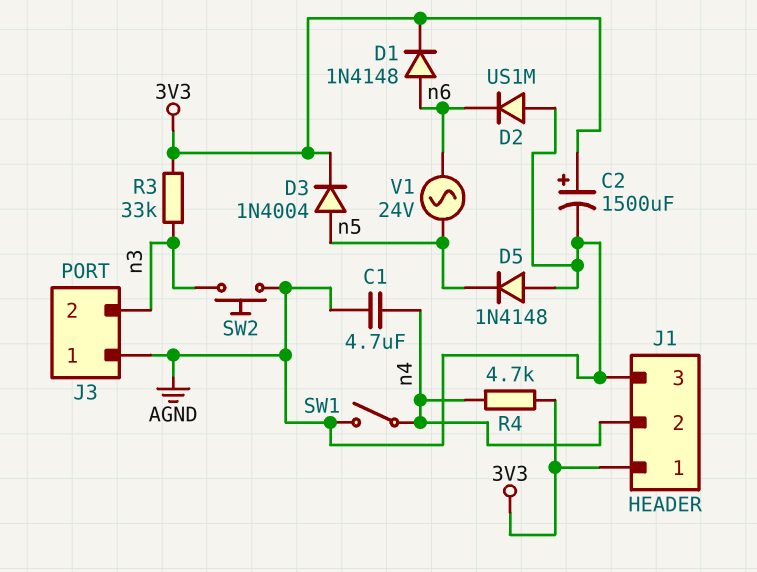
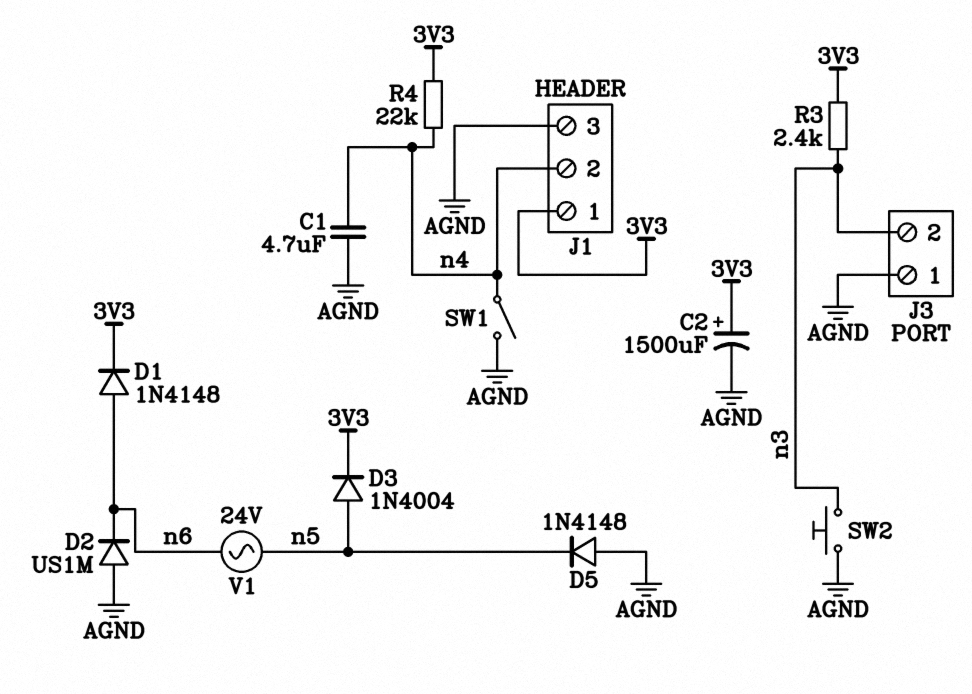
R3: 33k (3V3, n3) -> 2.4k (3V3, n3)
R4: 4.7k (3V3, n4) -> 22k (3V3, n4)

